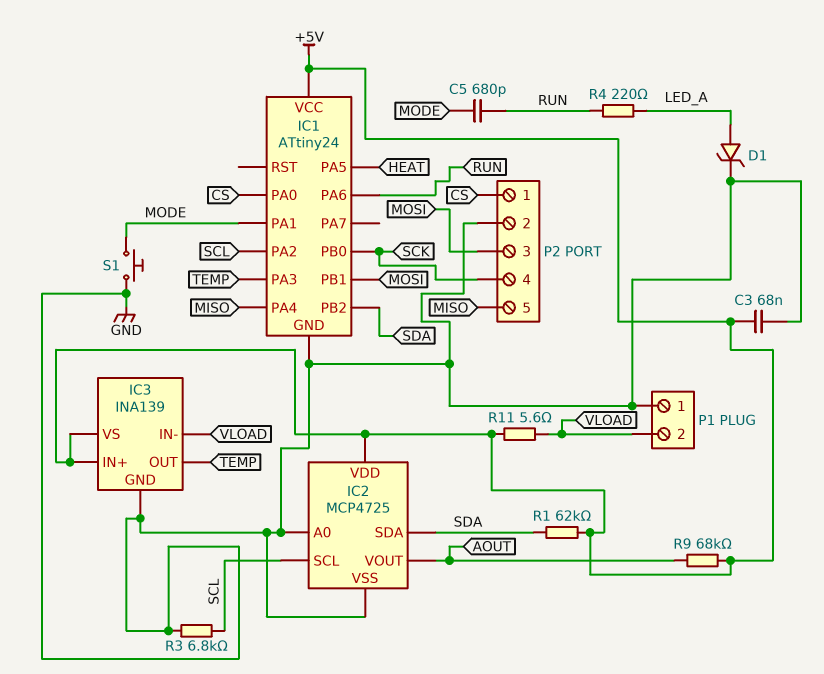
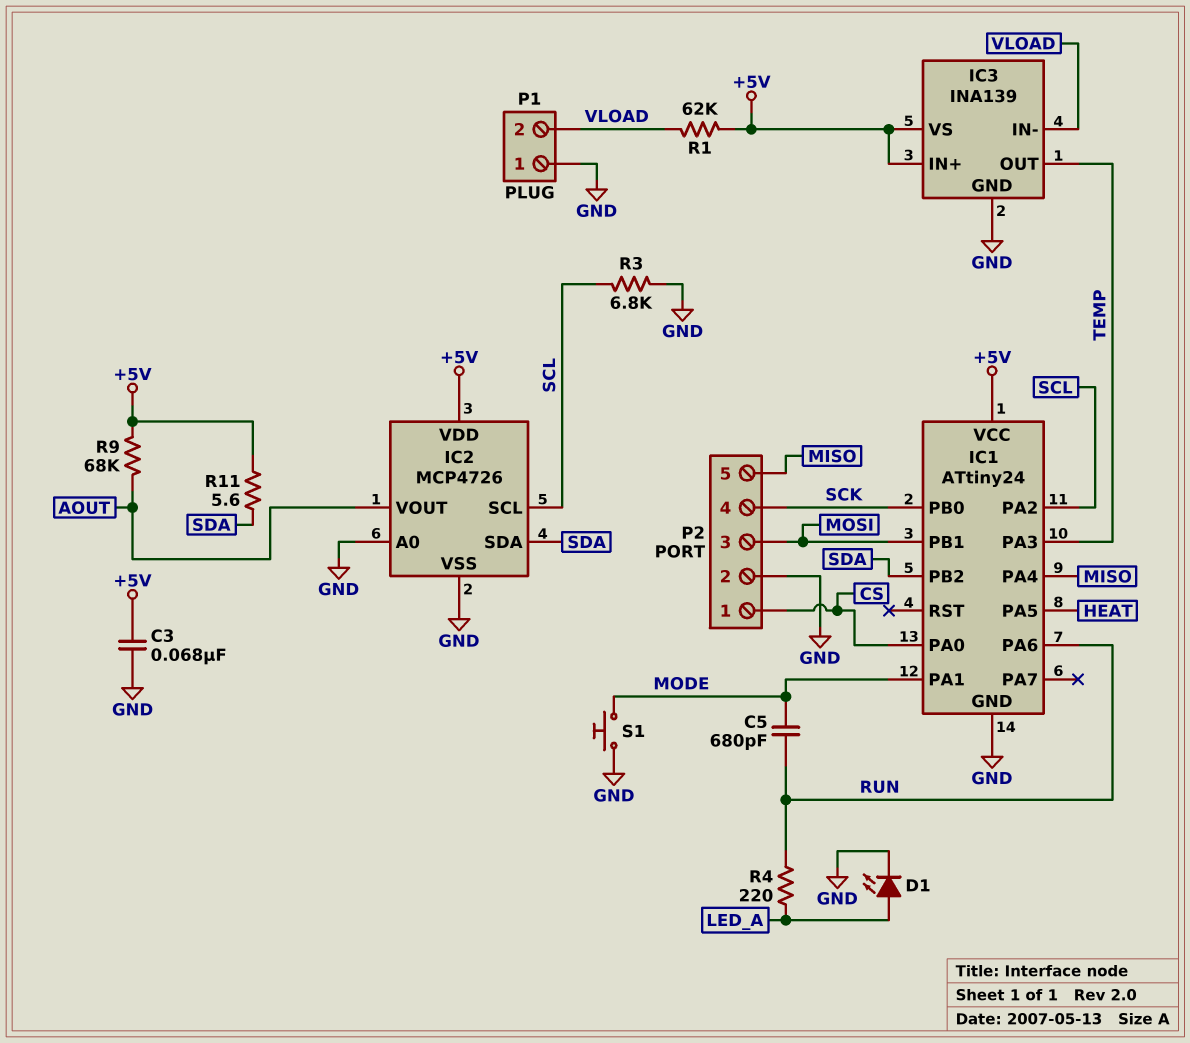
D1: zener (A LED_A, K GND) -> LED (A LED_A, K GND)
IC2: MCP4725 -> MCP4726
R1: 62k (+5V, SDA) -> 62k (+5V, VLOAD)
R11: 5.6 (+5V, VLOAD) -> 5.6 (+5V, SDA)

